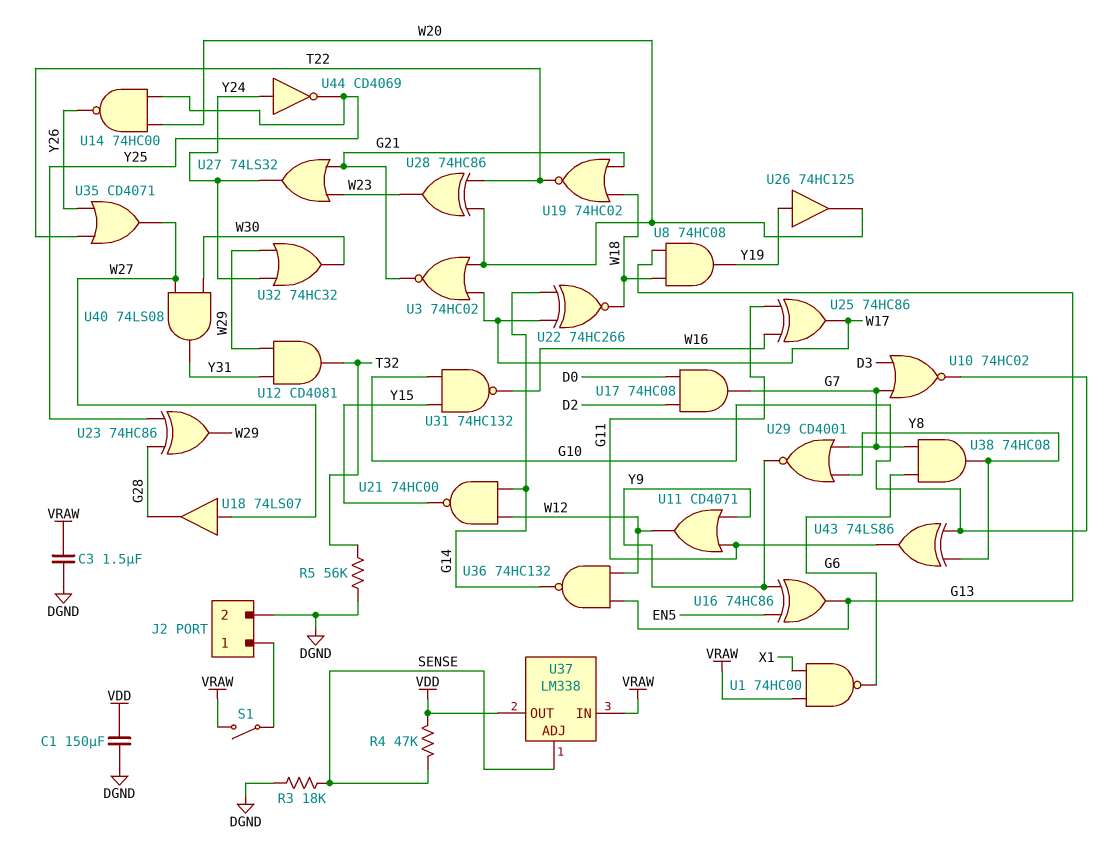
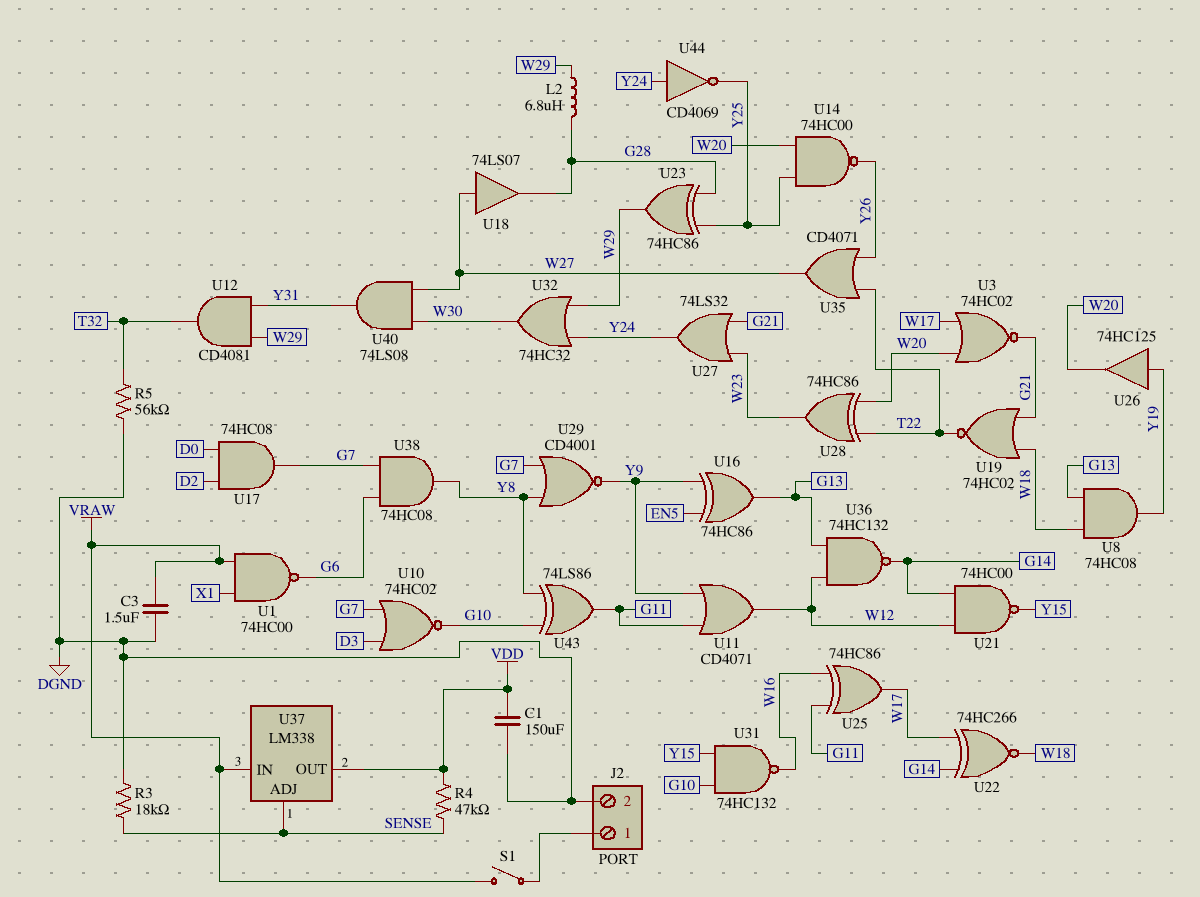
L2: none -> 6.8uH (G28, W29)

